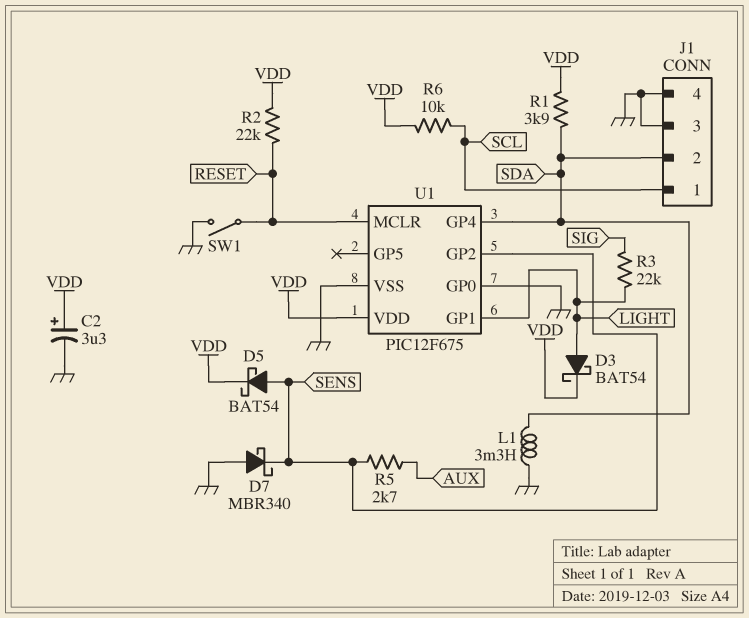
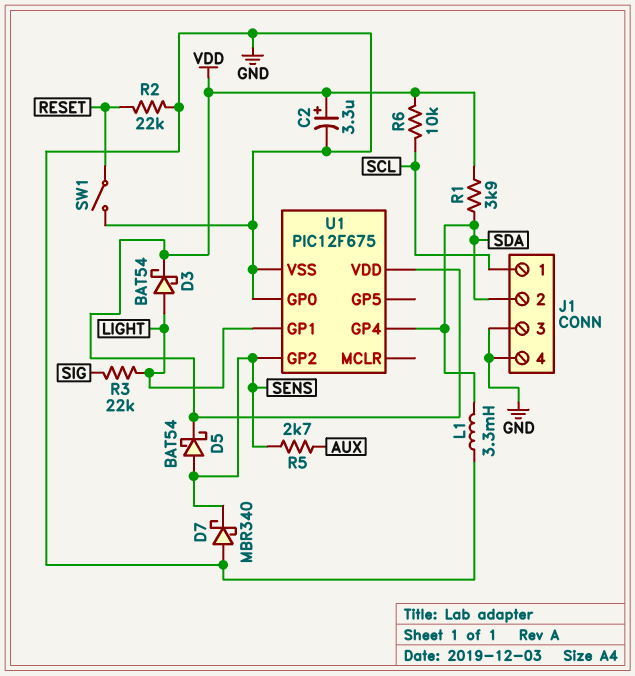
R2: 22k (RESET, VDD) -> 22k (GND, RESET)
U1 pin MCLR: RESET -> none

